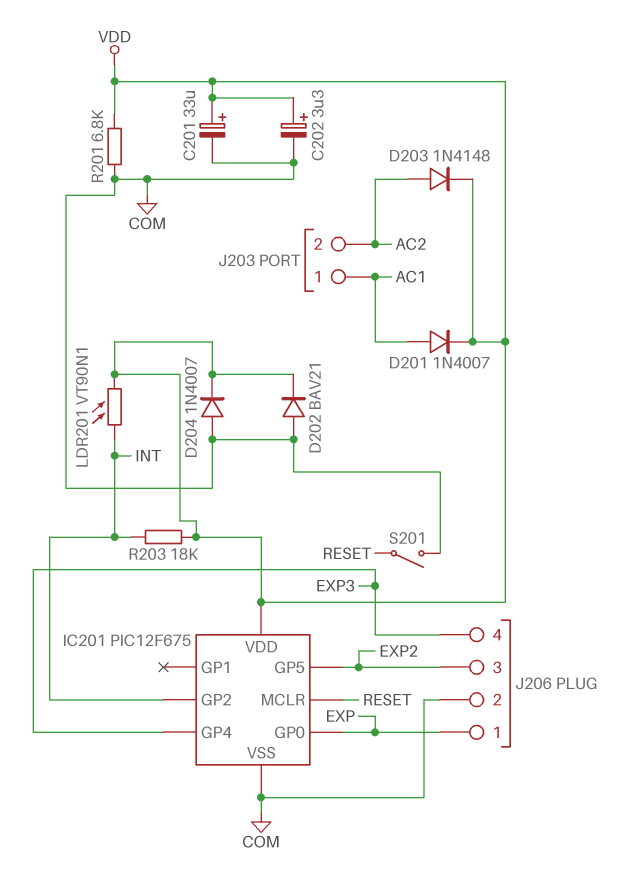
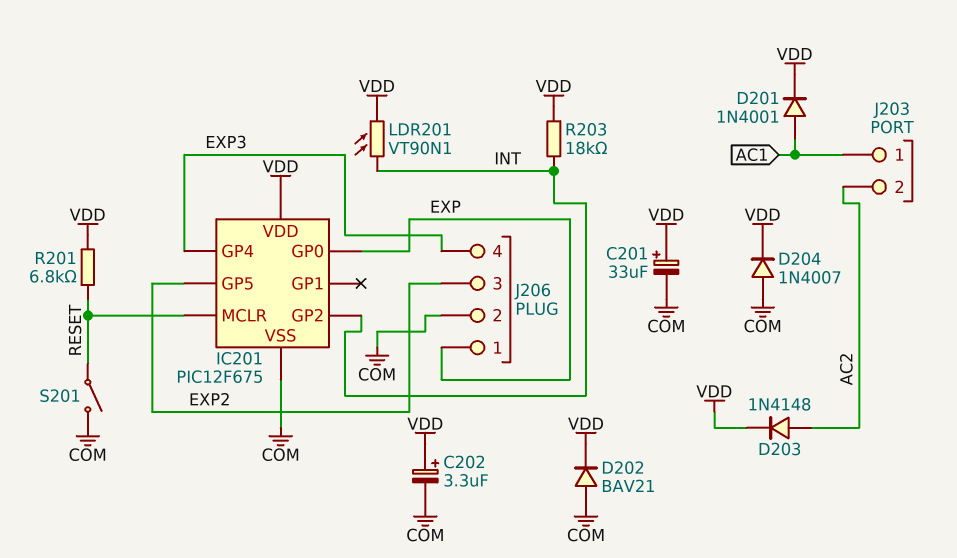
D201: diode 1N4007 (A AC1, K VDD) -> diode 1N4001 (A AC1, K VDD)
R201: 6.8k (COM, VDD) -> 6.8k (RESET, VDD)

